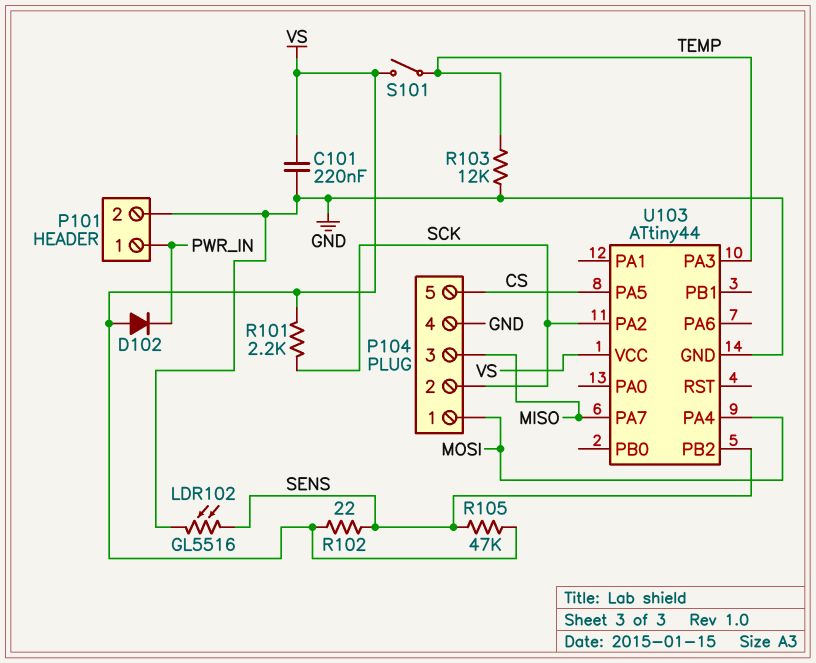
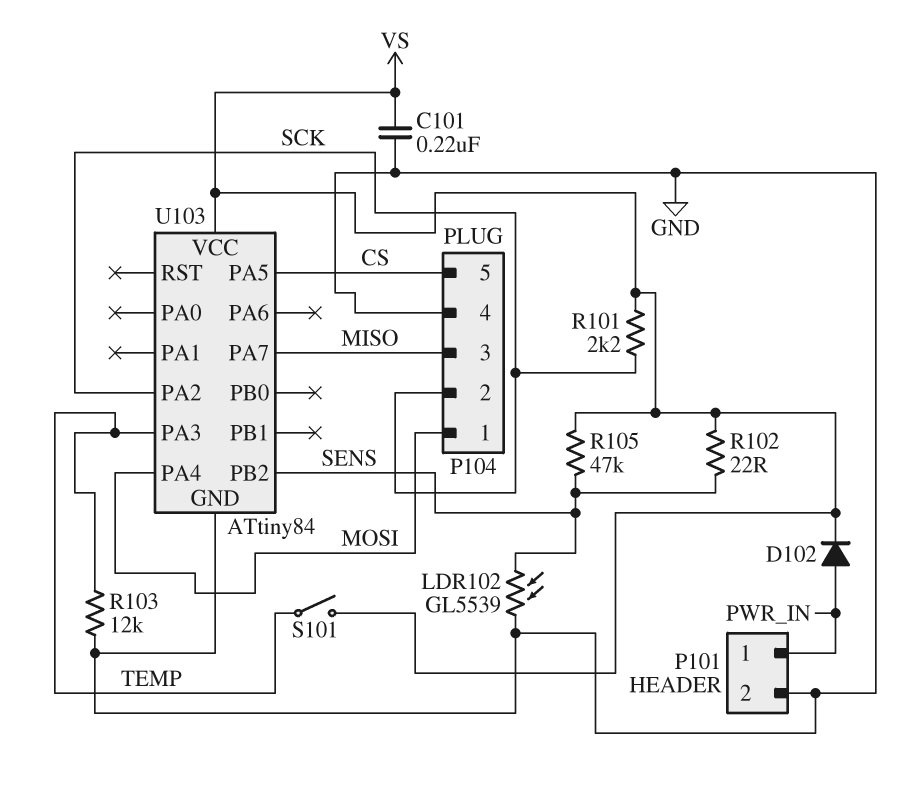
D102: diode (A VS, K PWR_IN) -> diode (A PWR_IN, K VS)
LDR102: GL5516 (GND, SENS) -> GL5539 (GND, SENS)
U103: ATtiny44 -> ATtiny84

